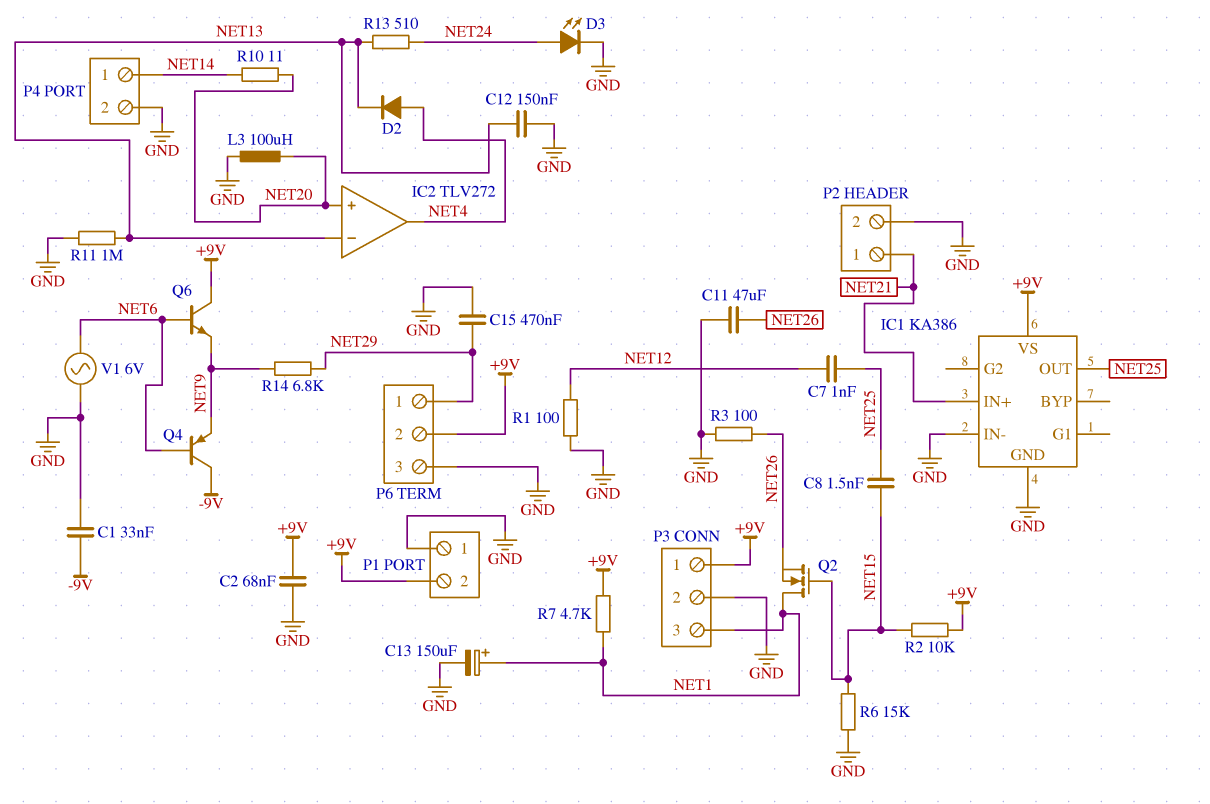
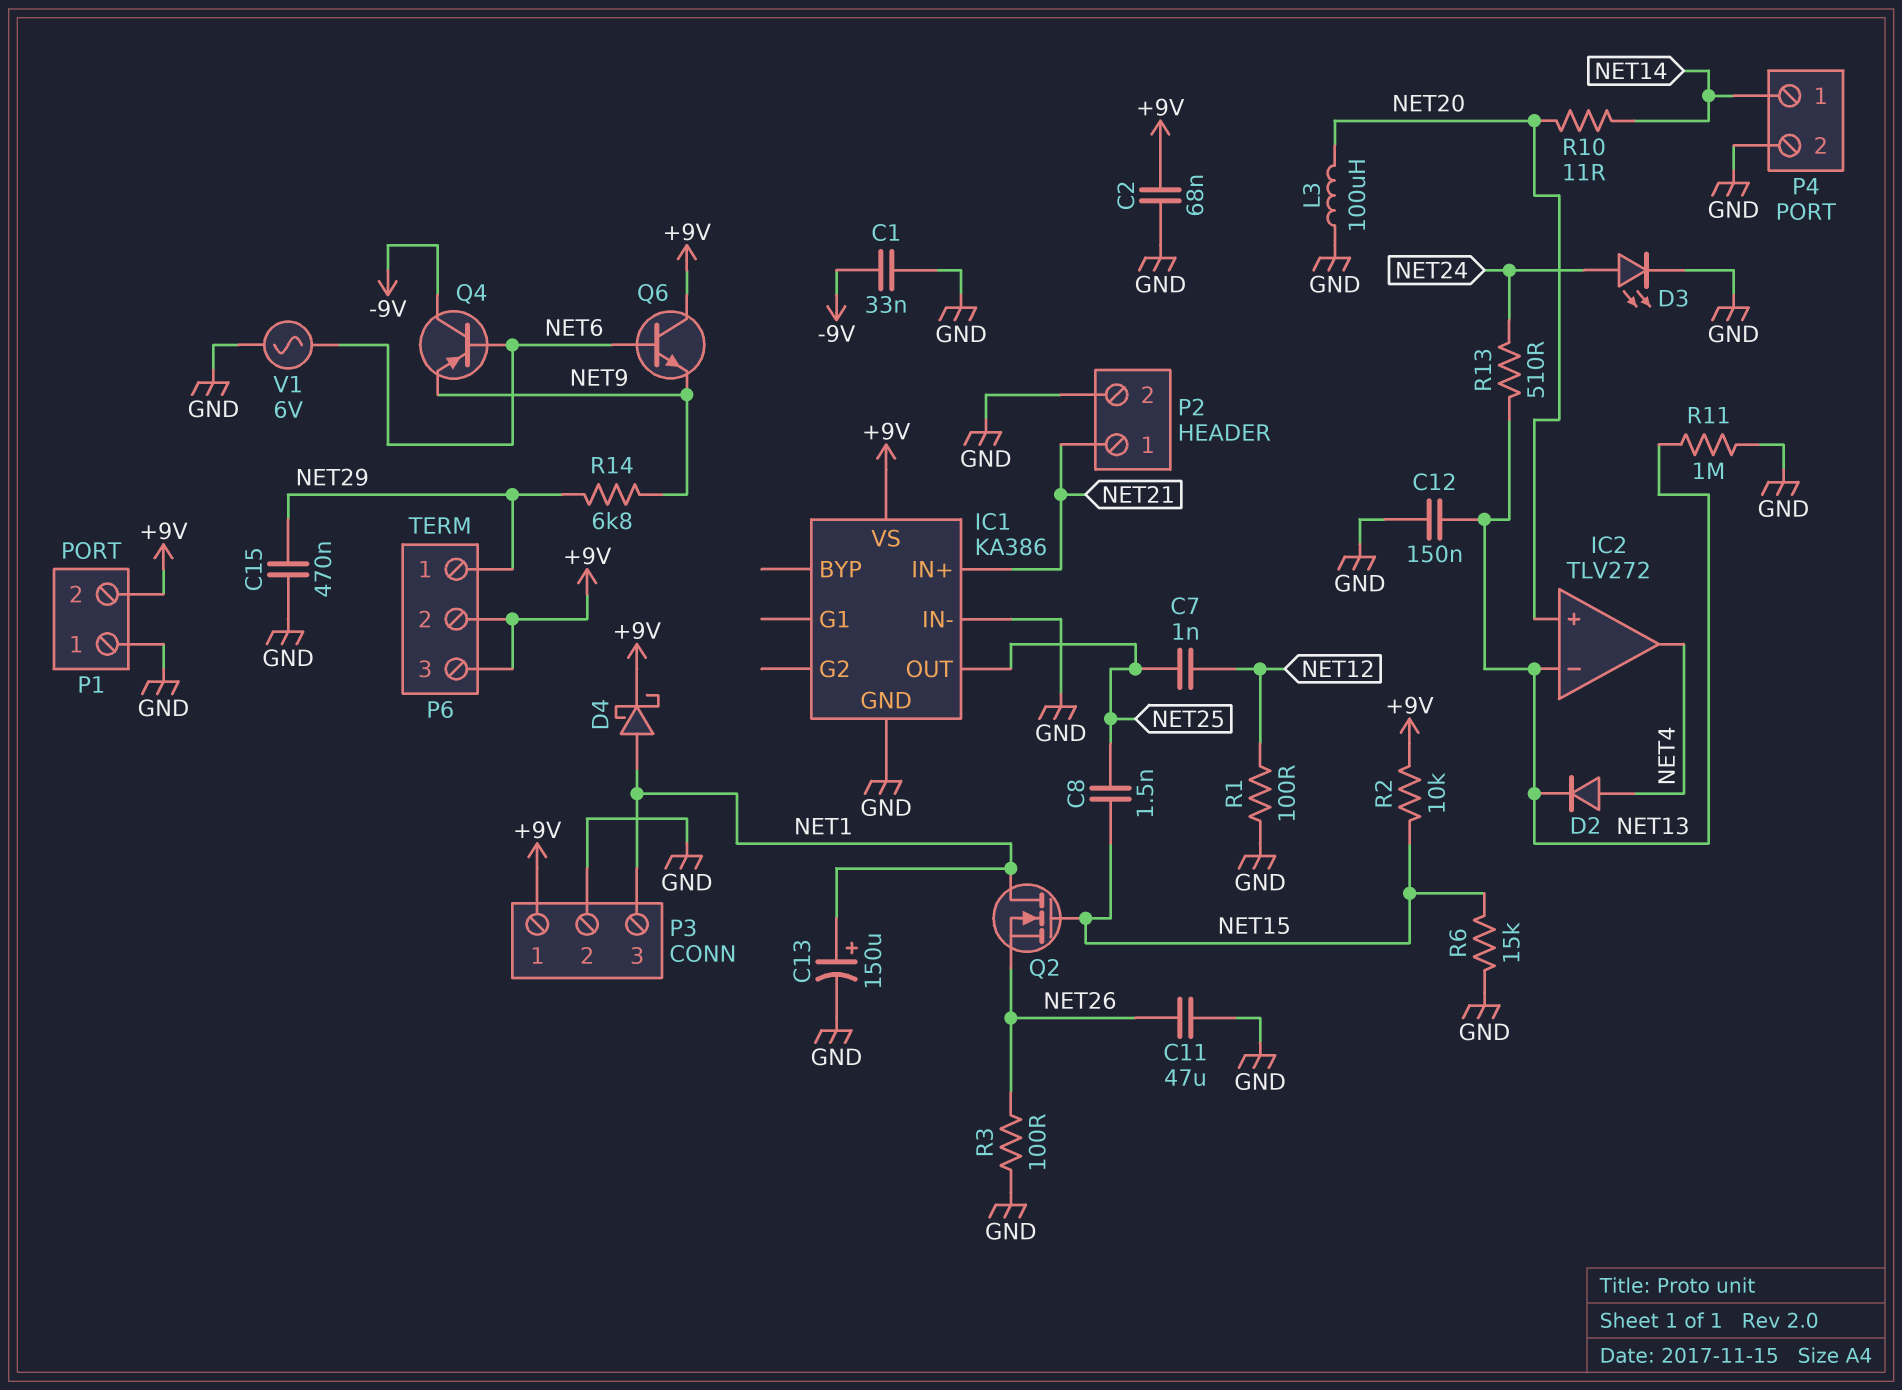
D4: none -> schottky (A NET1, K +9V)
P6 pin 3: GND -> +9V
R7: 4.7k (+9V, NET1) -> none

